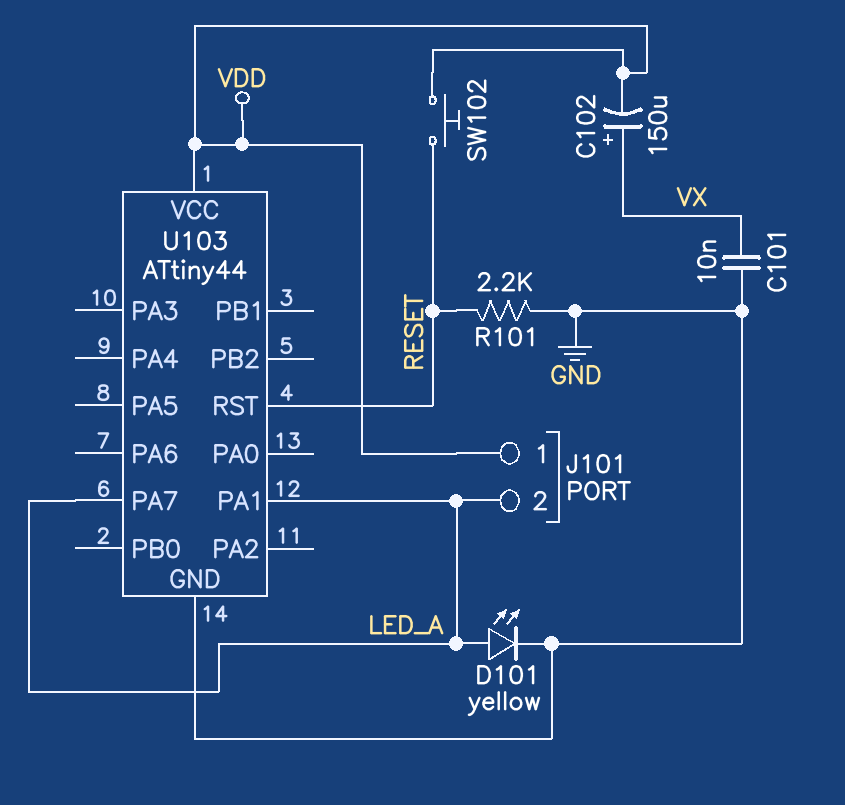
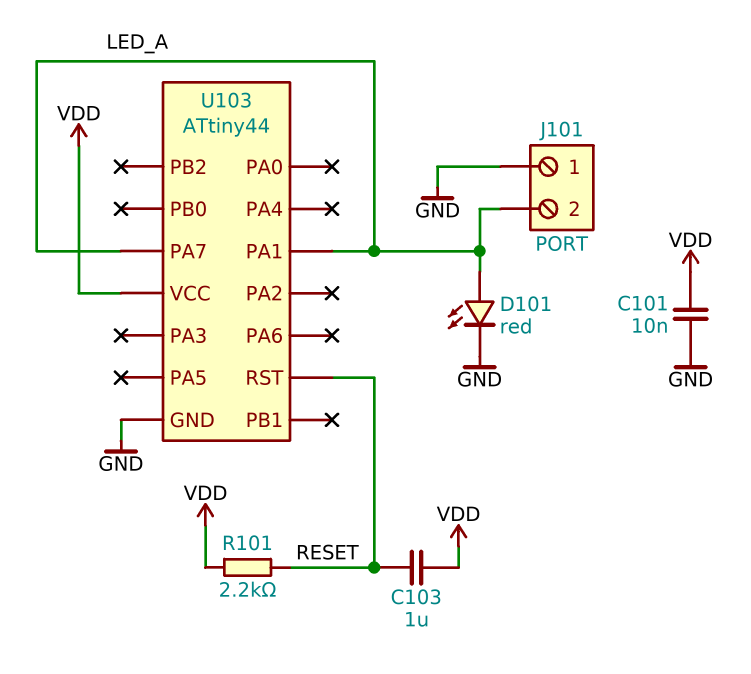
C101: 10nF (GND, VX) -> 10nF (GND, VDD)
C102: 150uF (plus VX, minus VDD) -> none
C103: none -> 1uF (RESET, VDD)
D101: LED yellow (A LED_A, K GND) -> LED red (A LED_A, K GND)
J101 pin 1: VDD -> GND
R101: 2.2k (GND, RESET) -> 2.2k (RESET, VDD)
SW102: button (RESET, VDD) -> none

